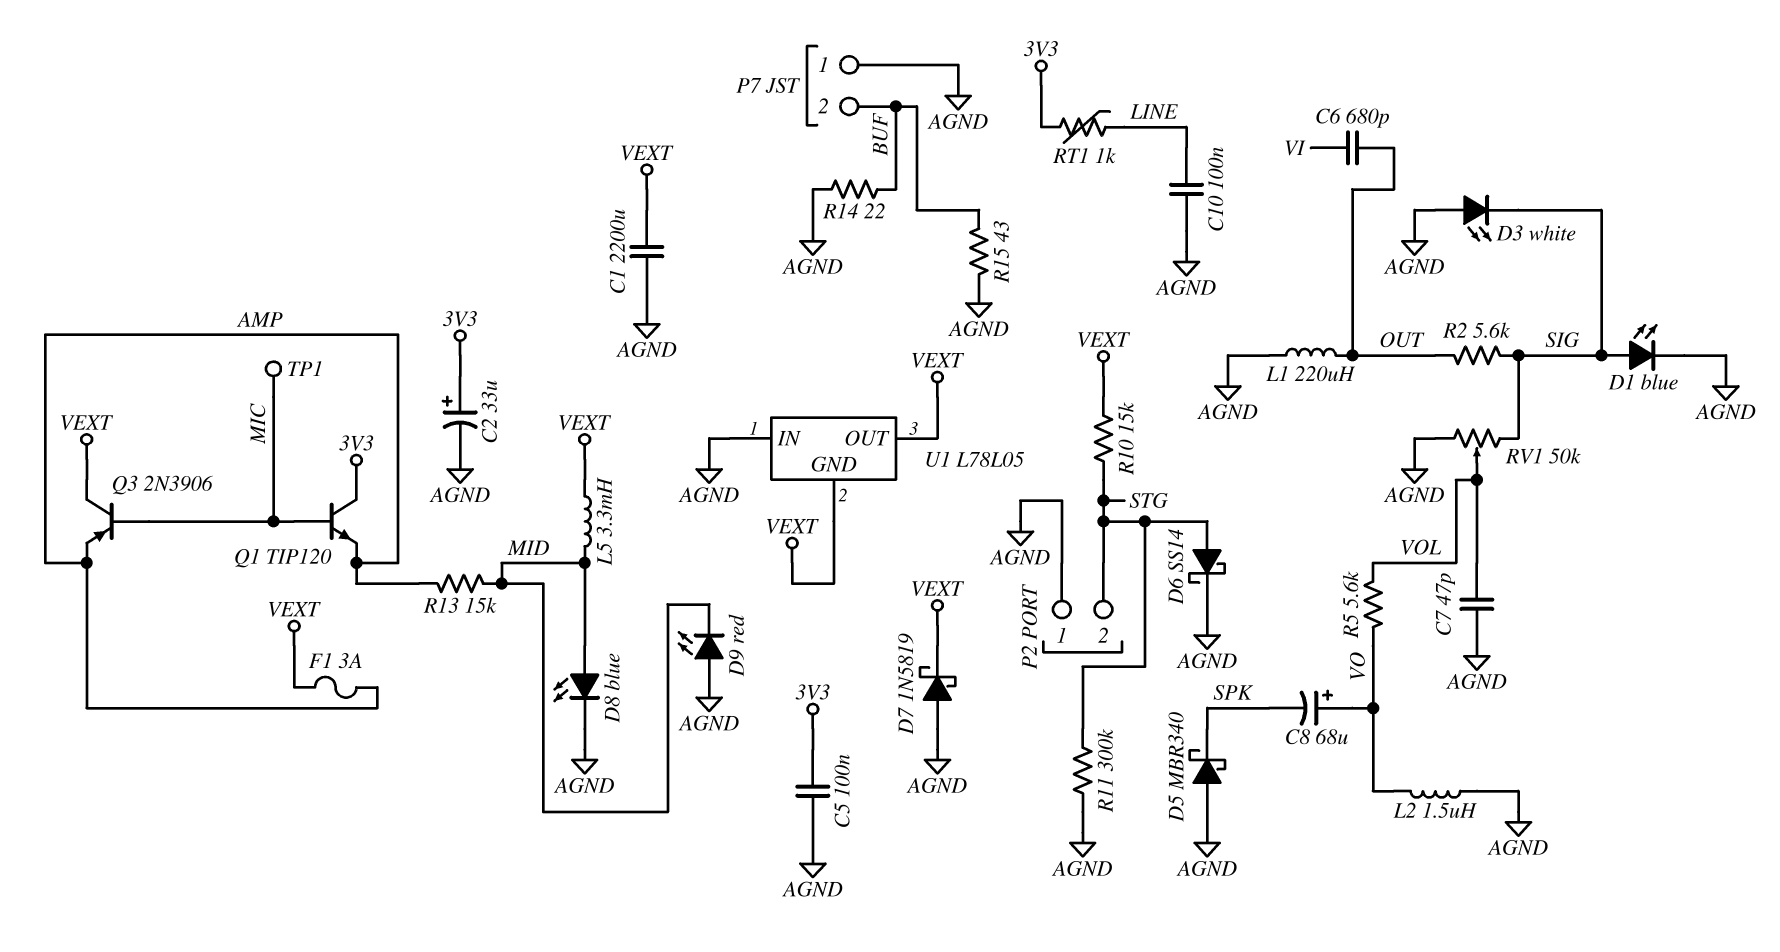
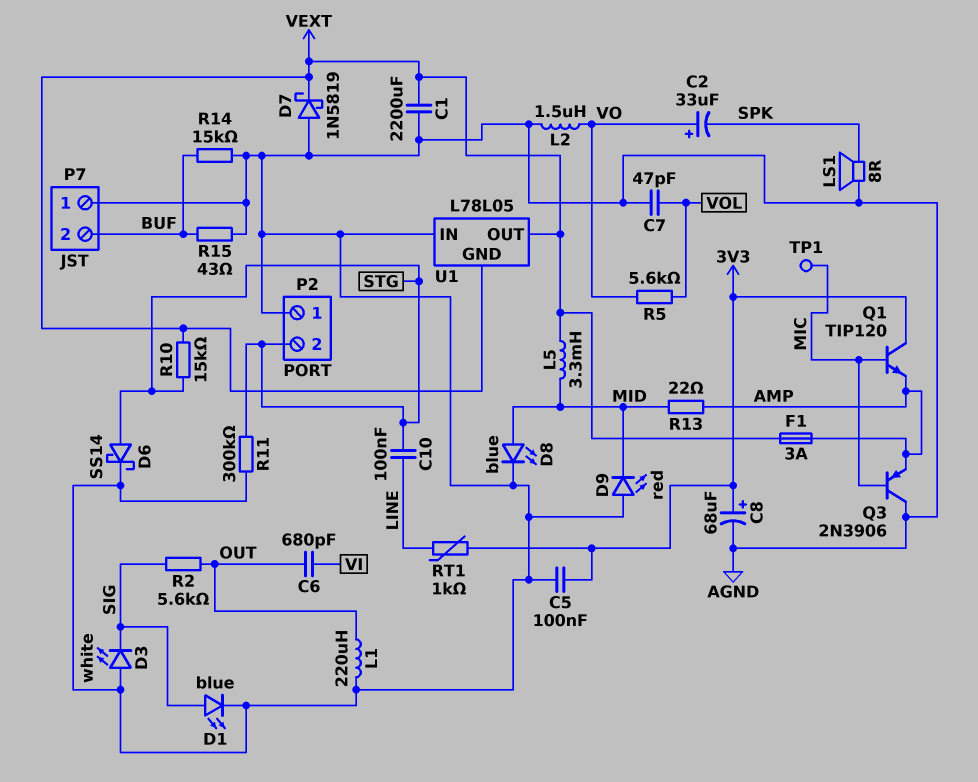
C2: 33uF (plus 3V3, minus AGND) -> 33uF (plus VO, minus SPK)
C8: 68uF (plus VO, minus SPK) -> 68uF (plus 3V3, minus AGND)
C10: 100nF (AGND, LINE) -> 100nF (LINE, STG)
D5: schottky MBR340 (A AGND, K SPK) -> none
LS1: none -> speaker 8R (AGND, SPK)
Q3: PNP 2N3906 (B MIC, C VEXT, E AMP) -> PNP 2N3906 (B MIC, C AGND, E AMP)
R13: 15k (AMP, MID) -> 22 (AMP, MID)
R14: 22 (AGND, BUF) -> 15k (AGND, BUF)
RV1: 50k (AGND, SIG, wiper VOL) -> none

